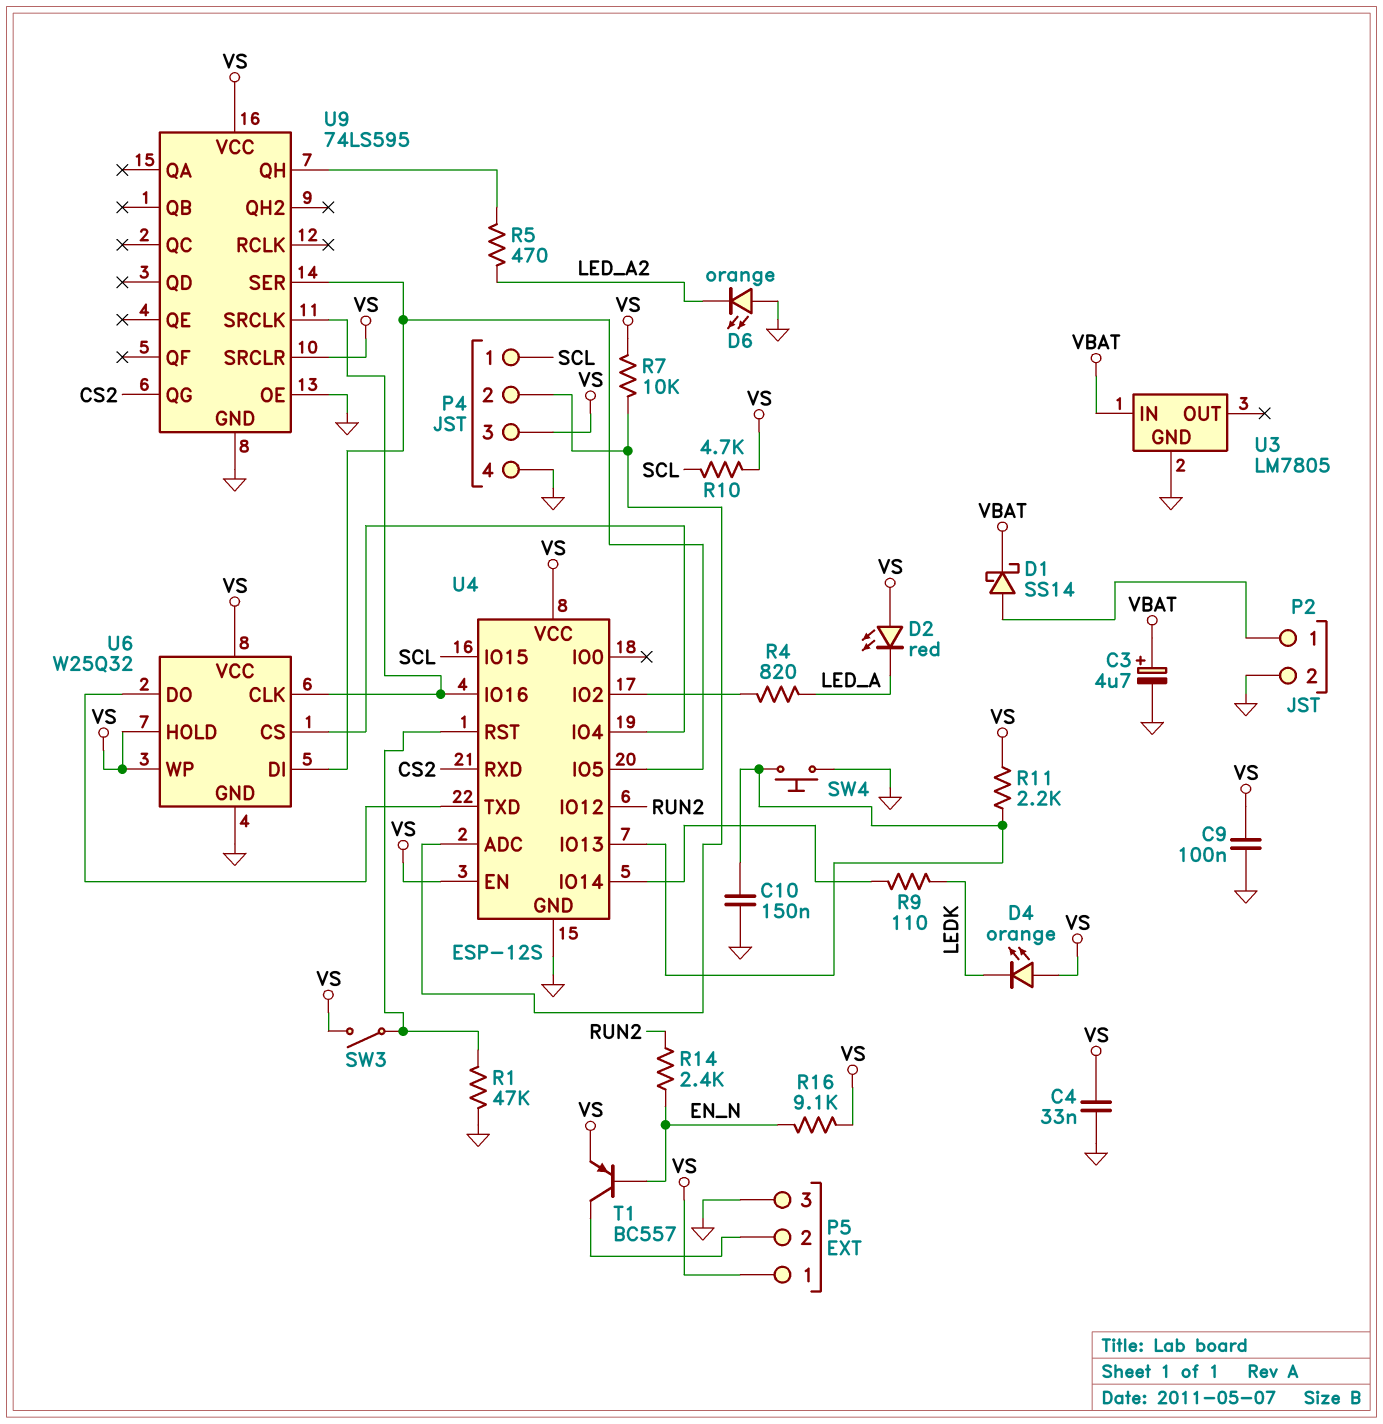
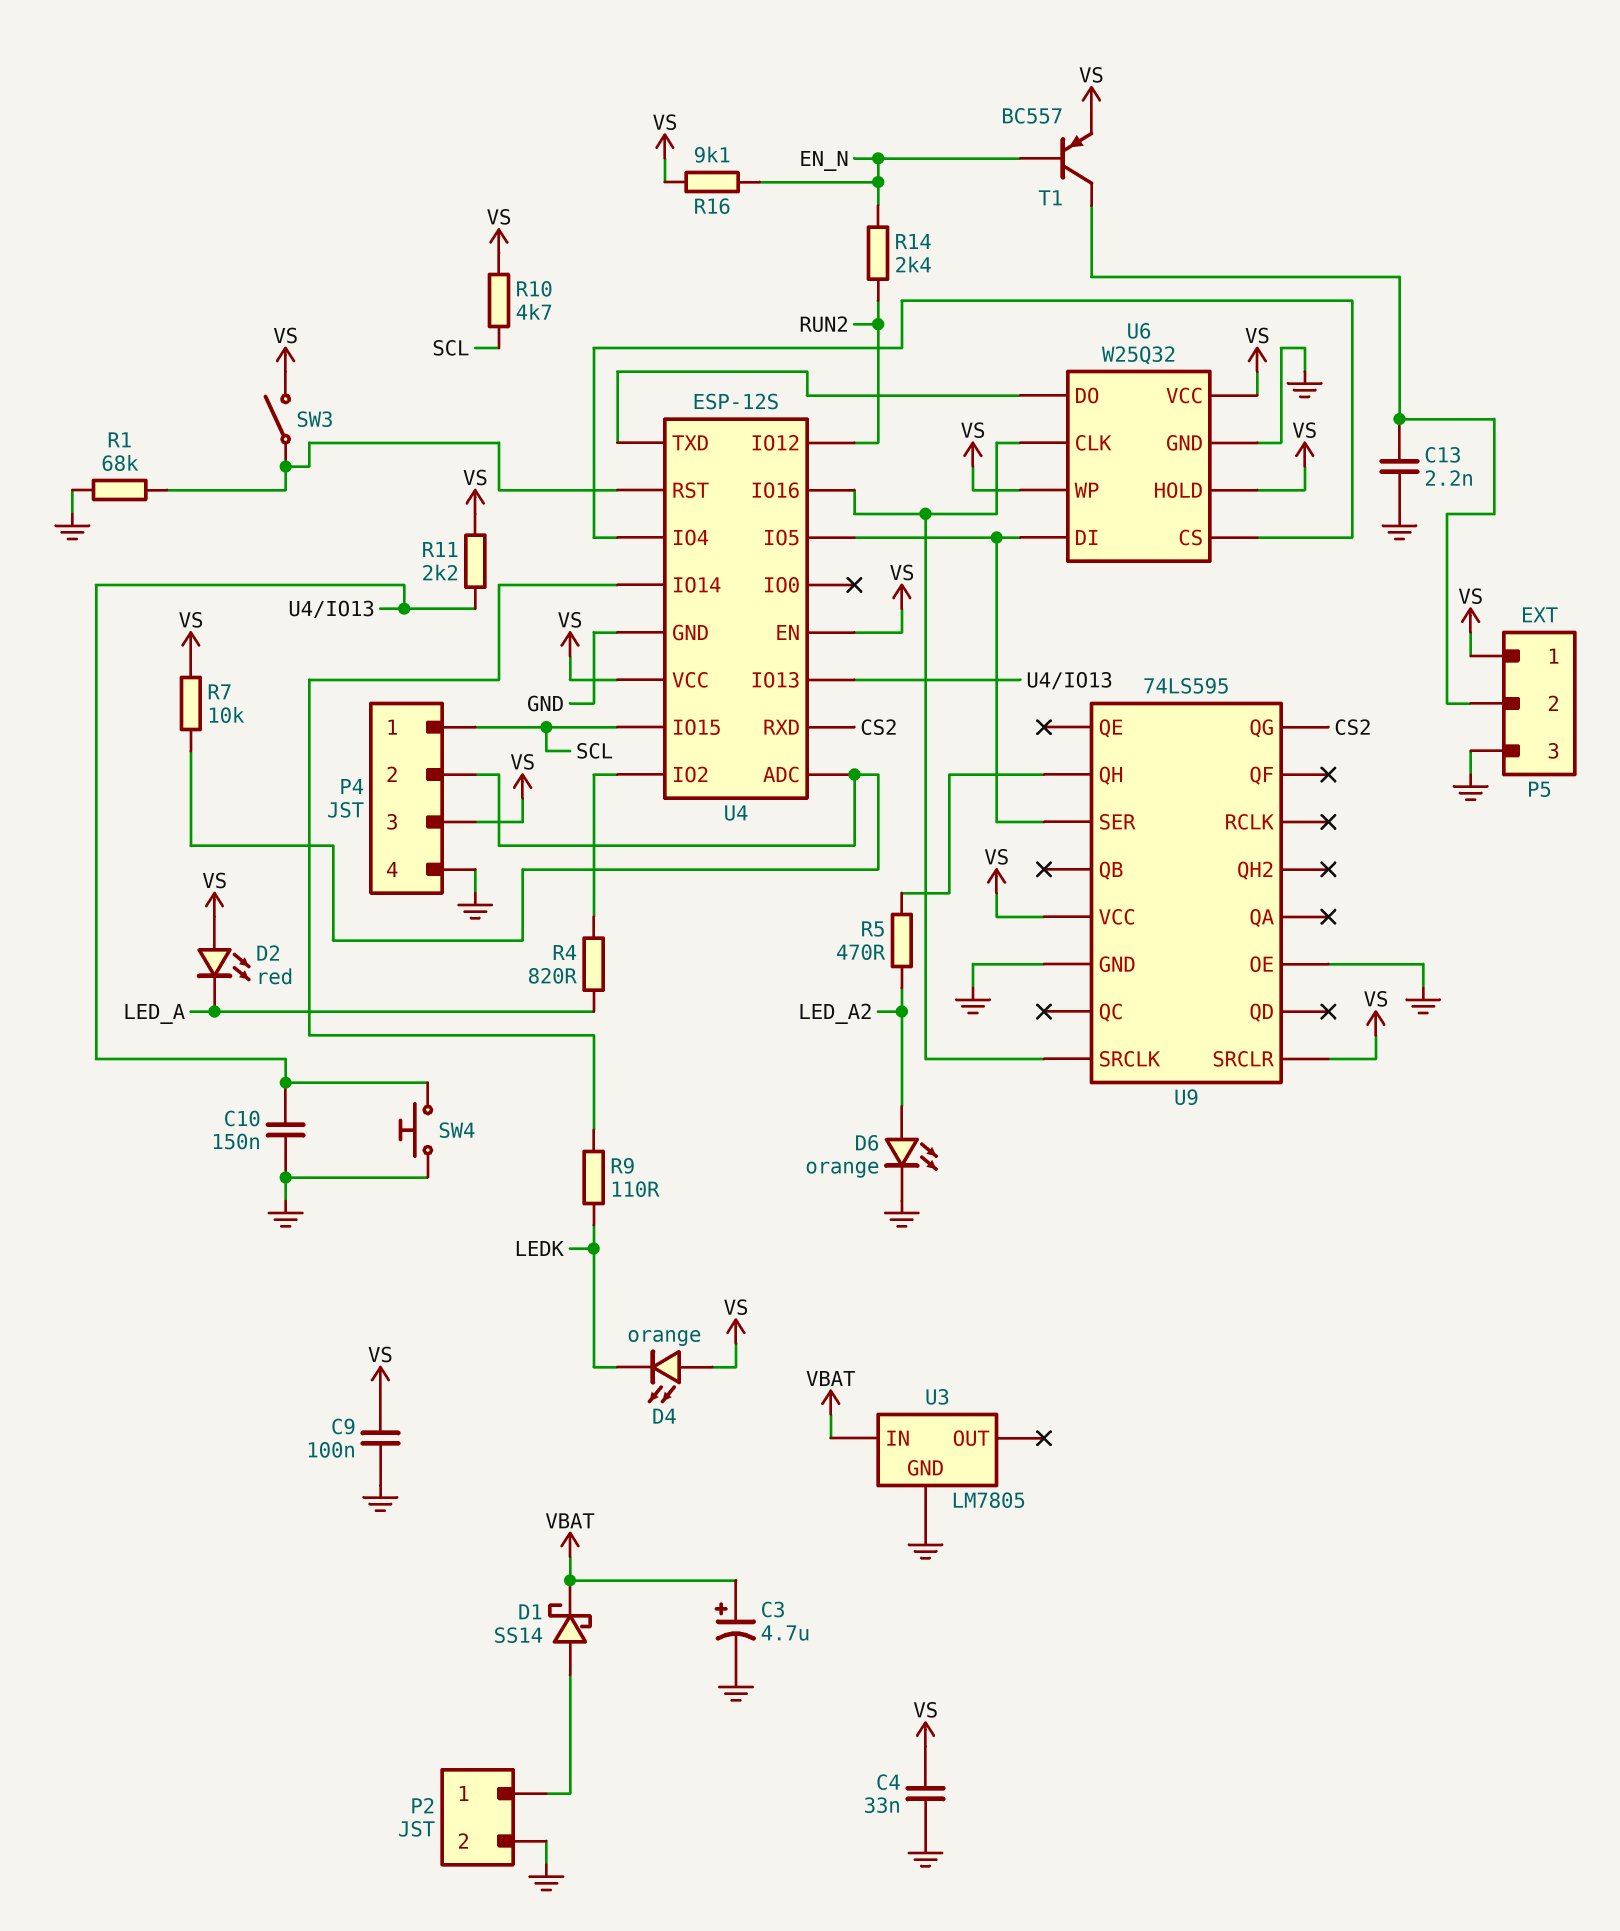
C13: none -> 2.2nF (GND, P5/2)
D6: LED orange (A GND, K LED_A2) -> LED orange (A LED_A2, K GND)
R1: 47k (GND, U4/RST) -> 68k (GND, U4/RST)

